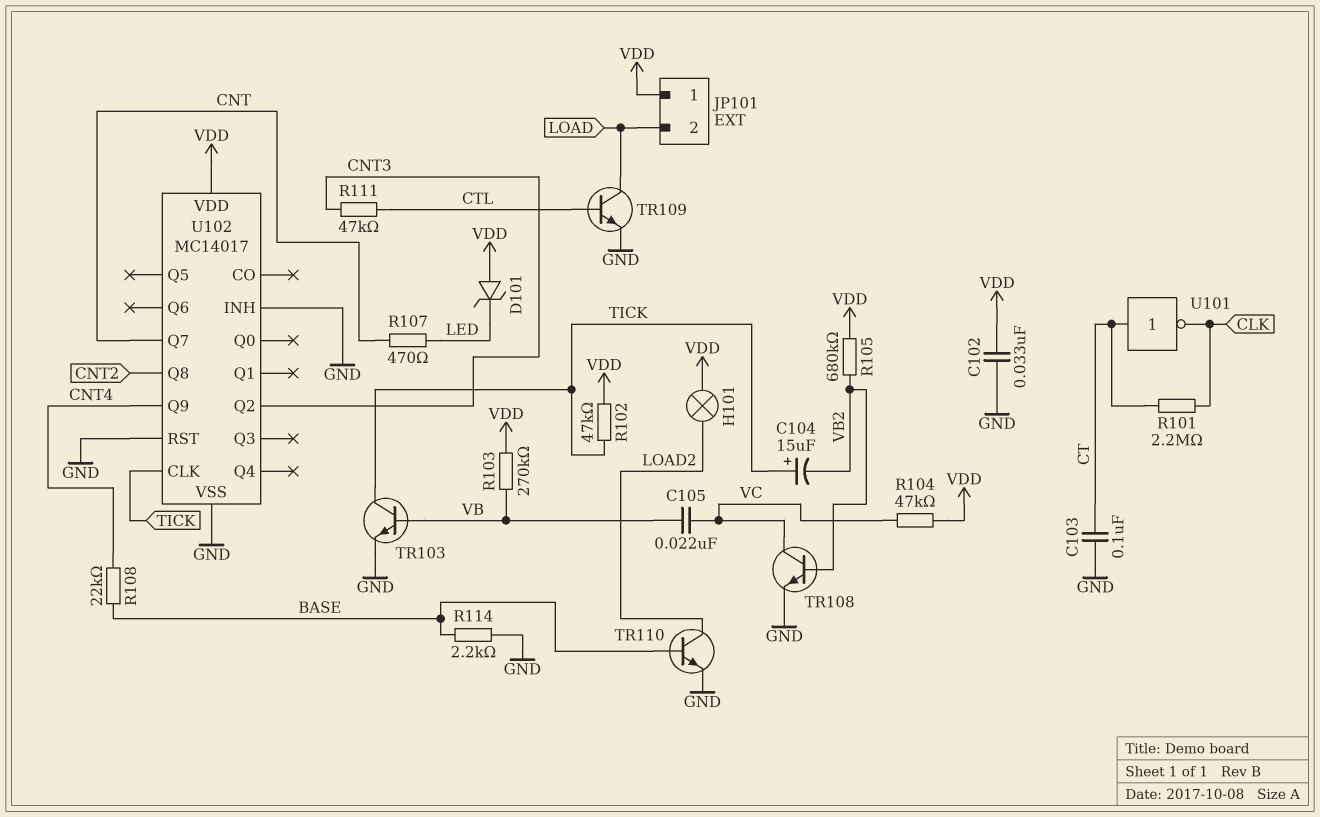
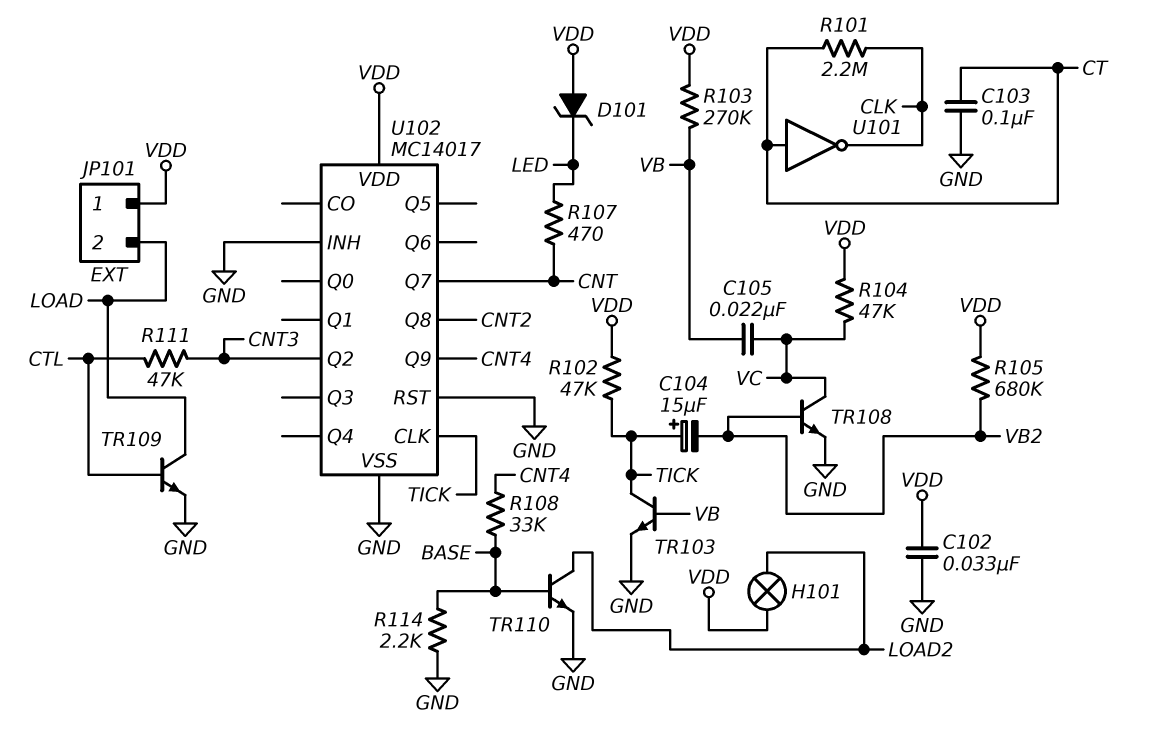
R108: 22k (BASE, CNT4) -> 33k (BASE, CNT4)

